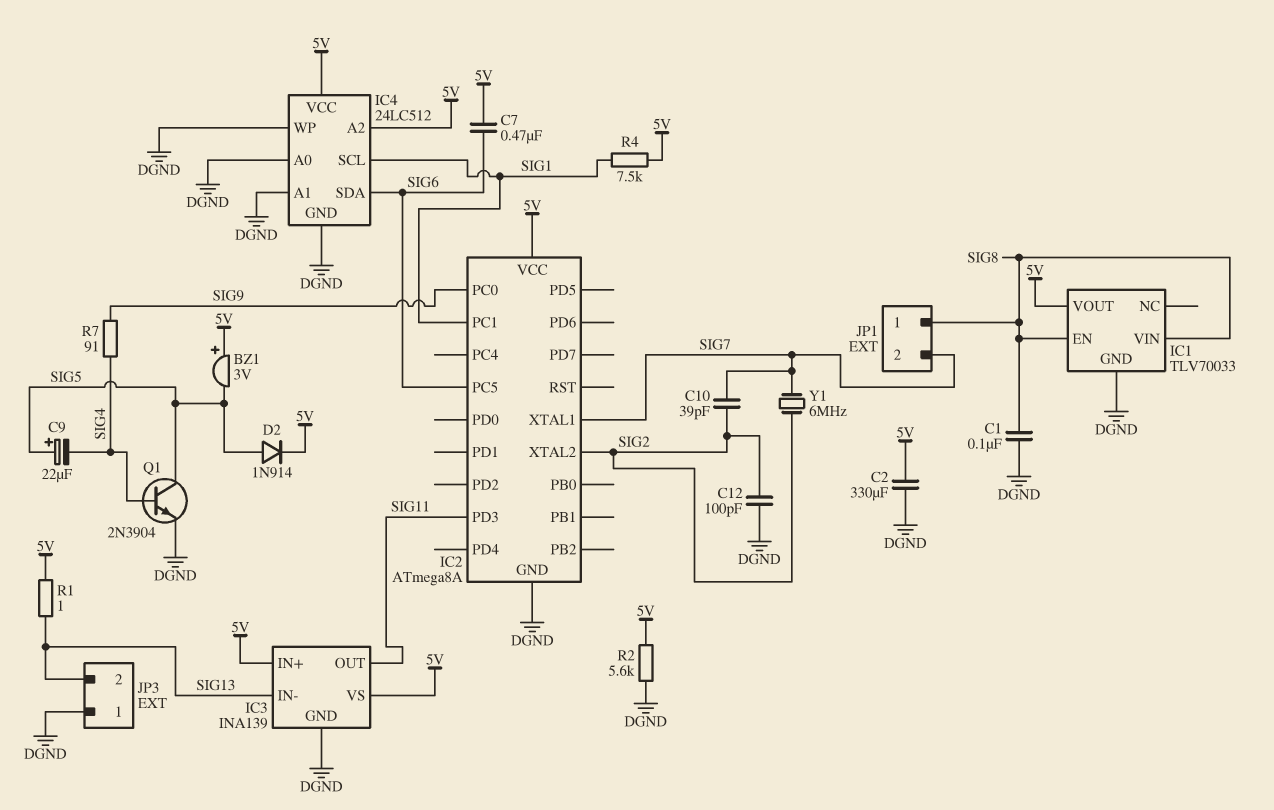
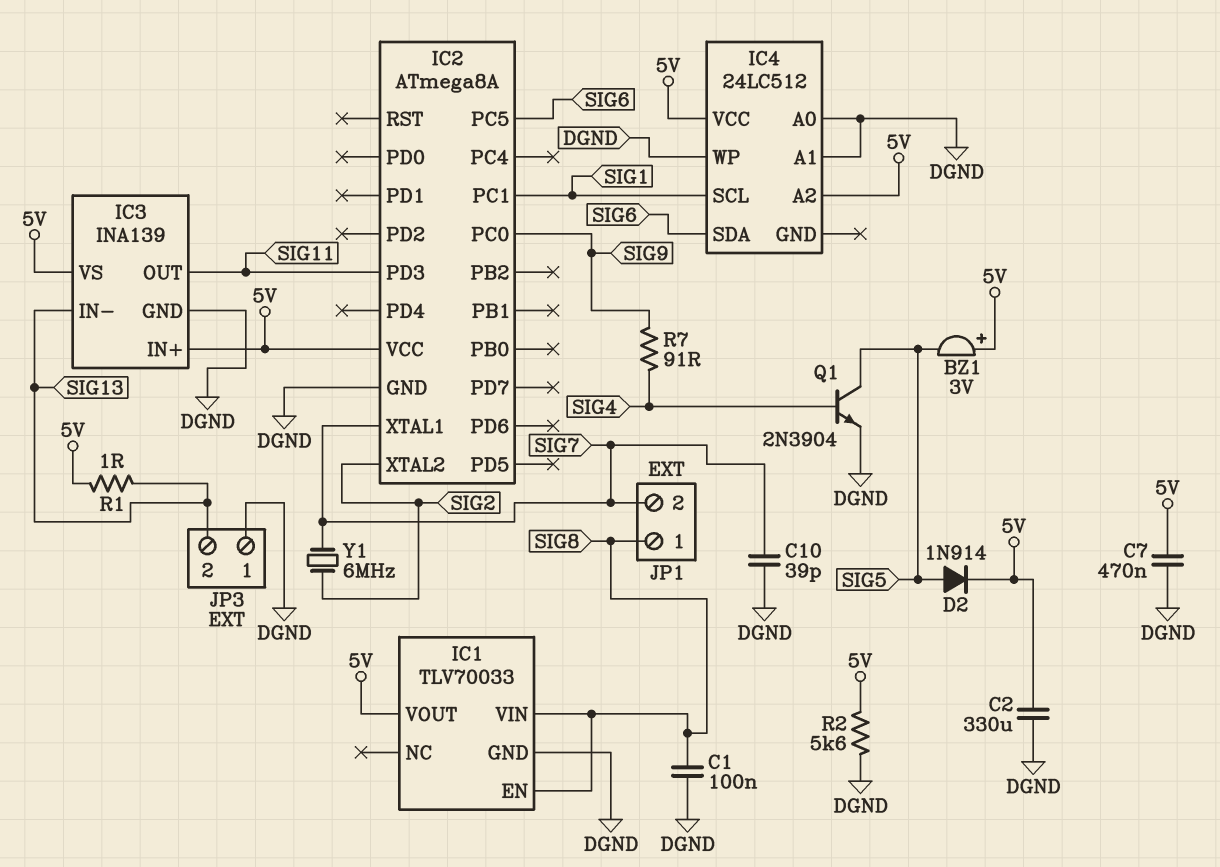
C7: 470nF (5V, SIG6) -> 470nF (5V, DGND)
C9: 22uF (plus SIG5, minus SIG4) -> none
C10: 39pF (SIG2, SIG7) -> 39pF (DGND, SIG7)
C12: 100pF (DGND, SIG2) -> none
IC4 pin GND: DGND -> none
R4: 7.5k (5V, SIG1) -> none

